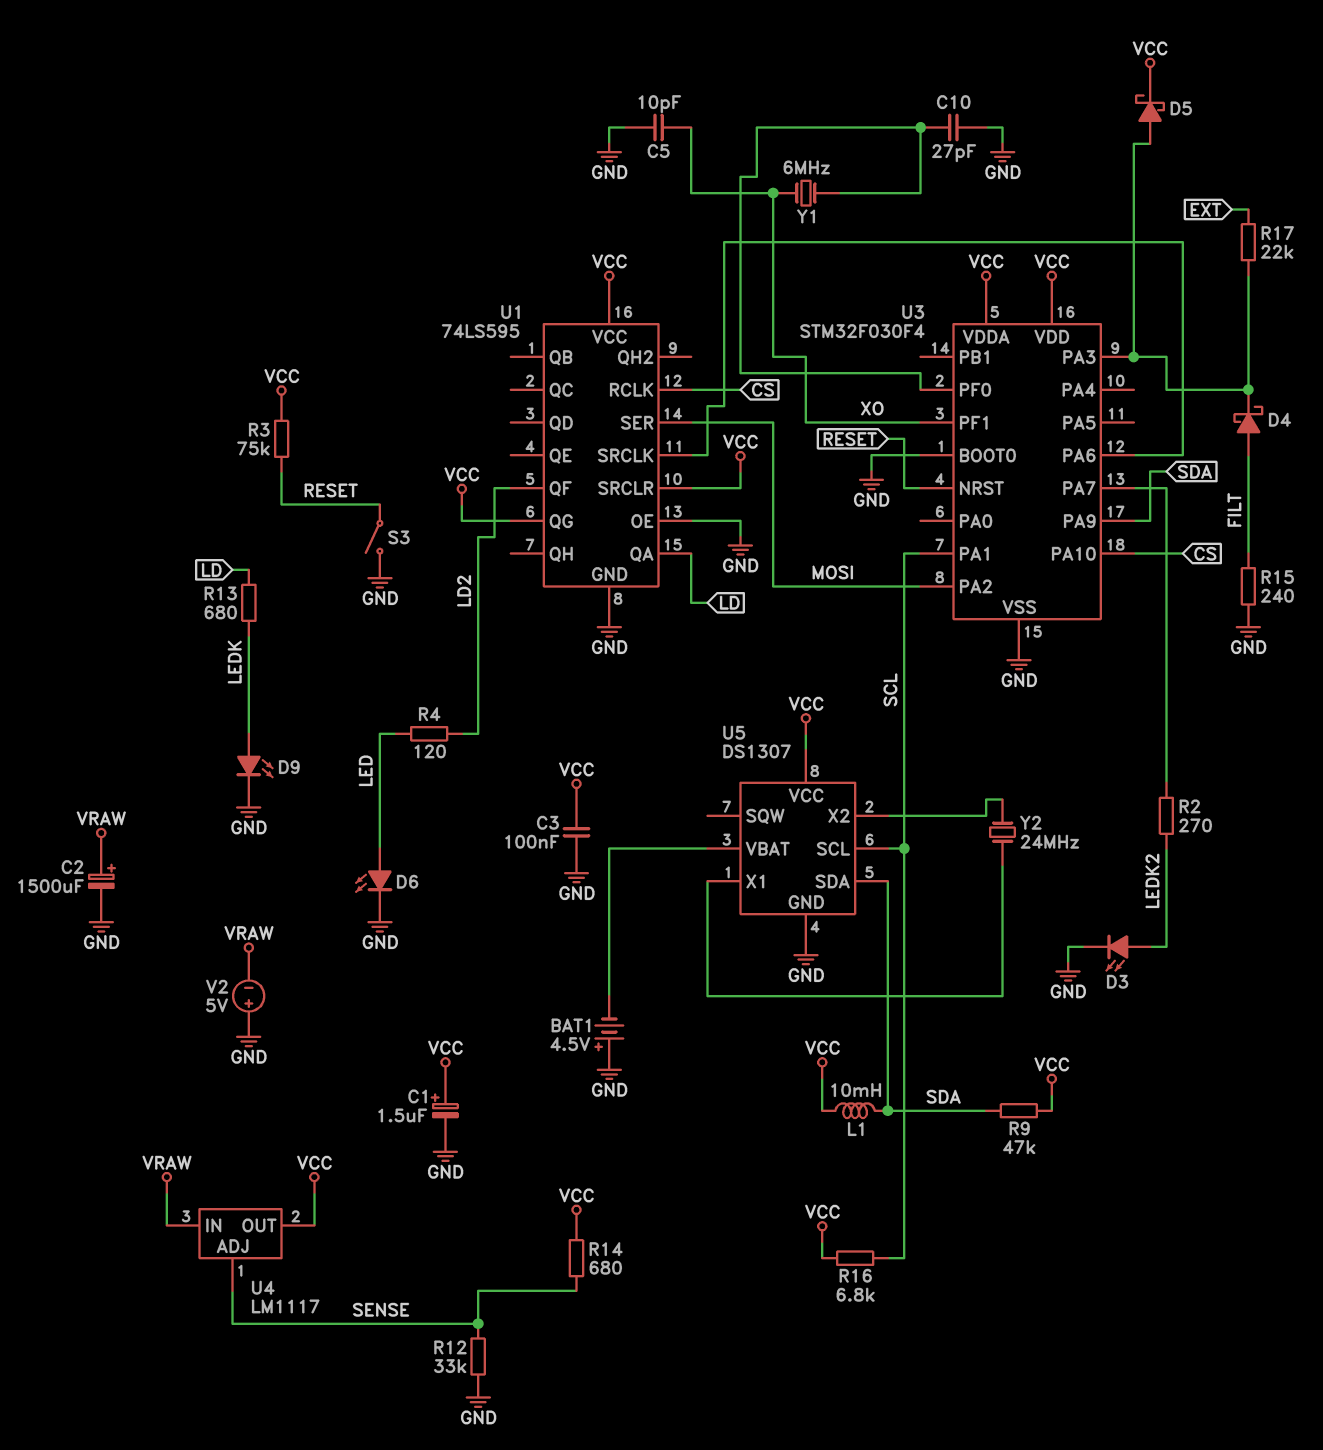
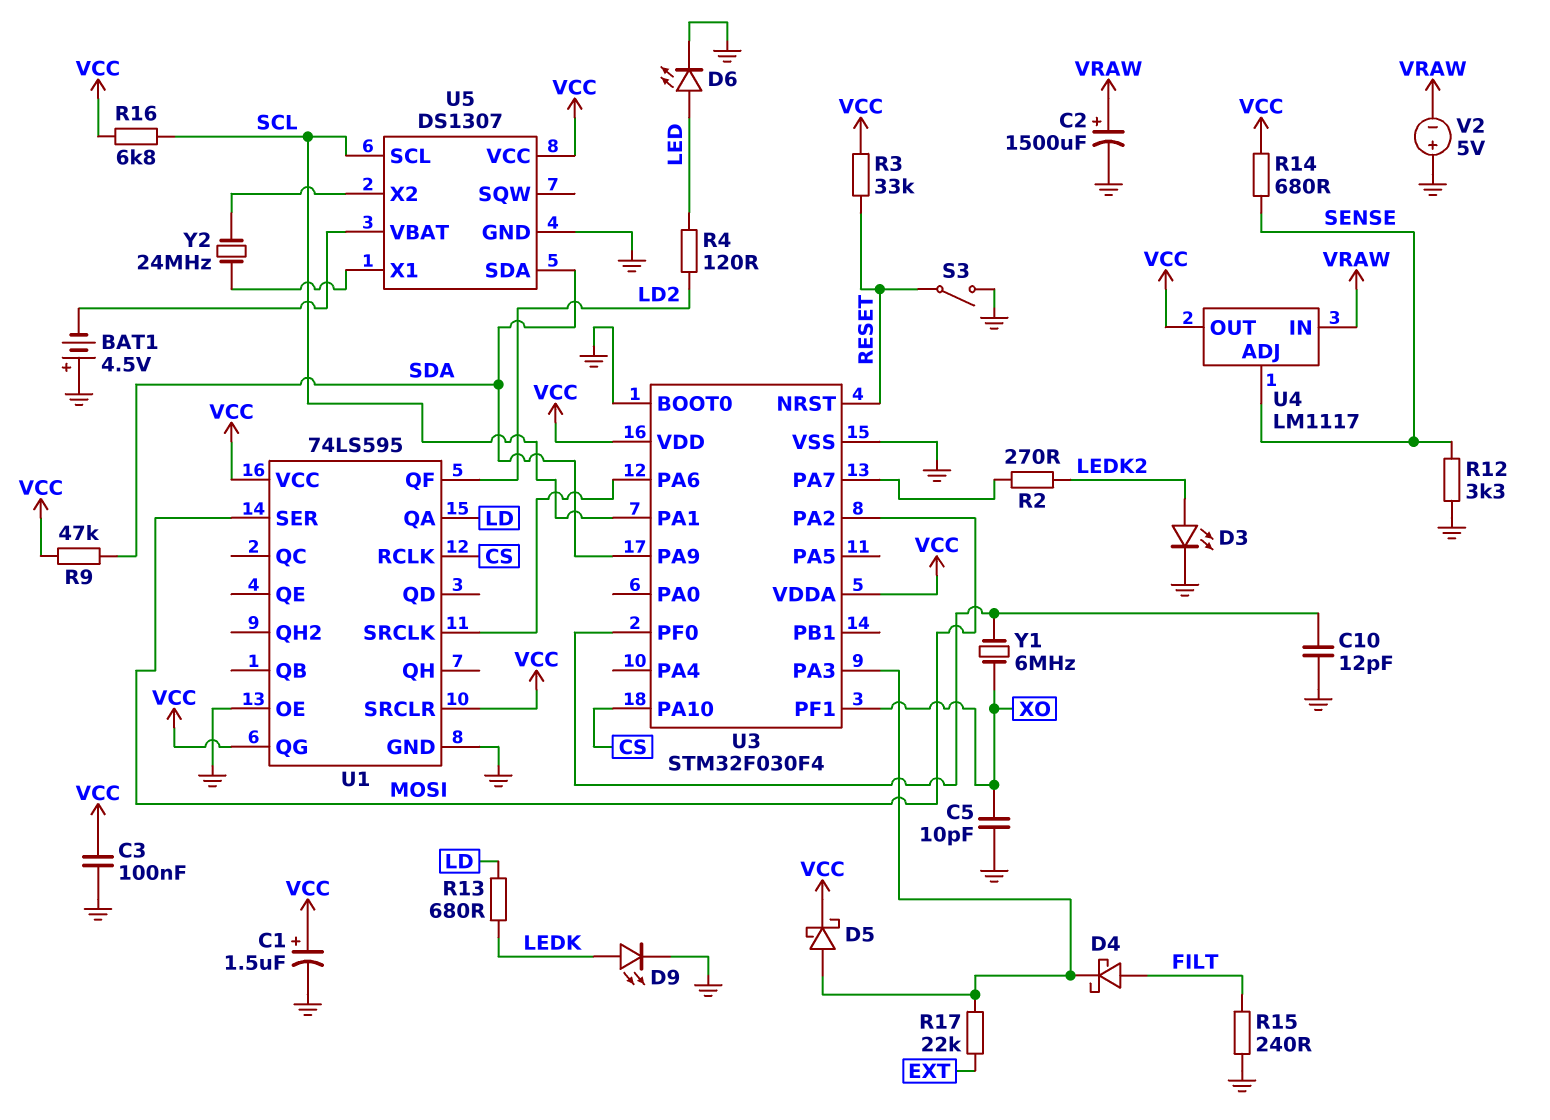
C10: 27pF (GND, U3/PF0) -> 12pF (GND, U3/PF0)
L1: 10mH (SDA, VCC) -> none
R3: 75k (RESET, VCC) -> 33k (RESET, VCC)
R12: 33k (GND, SENSE) -> 3.3k (GND, SENSE)

